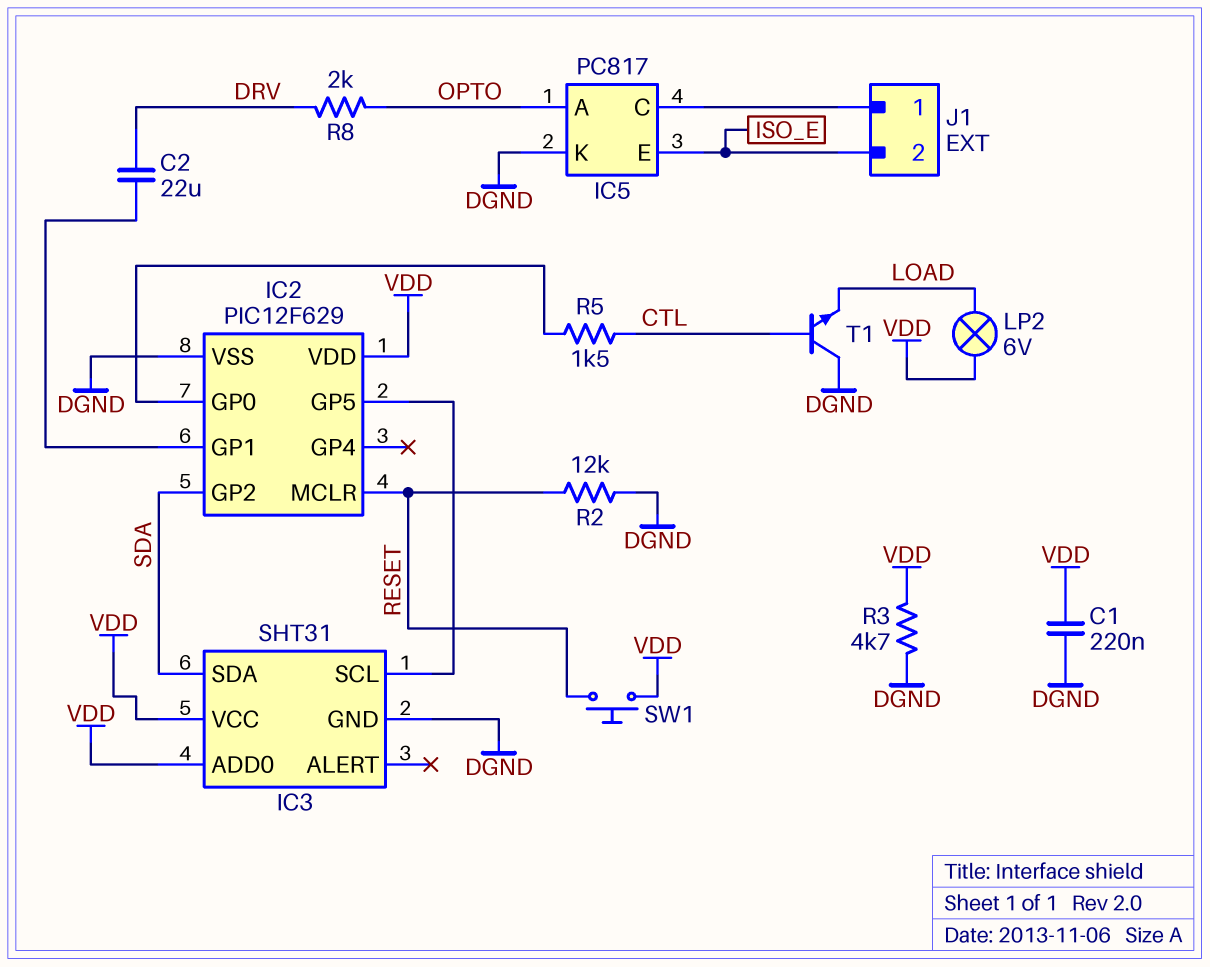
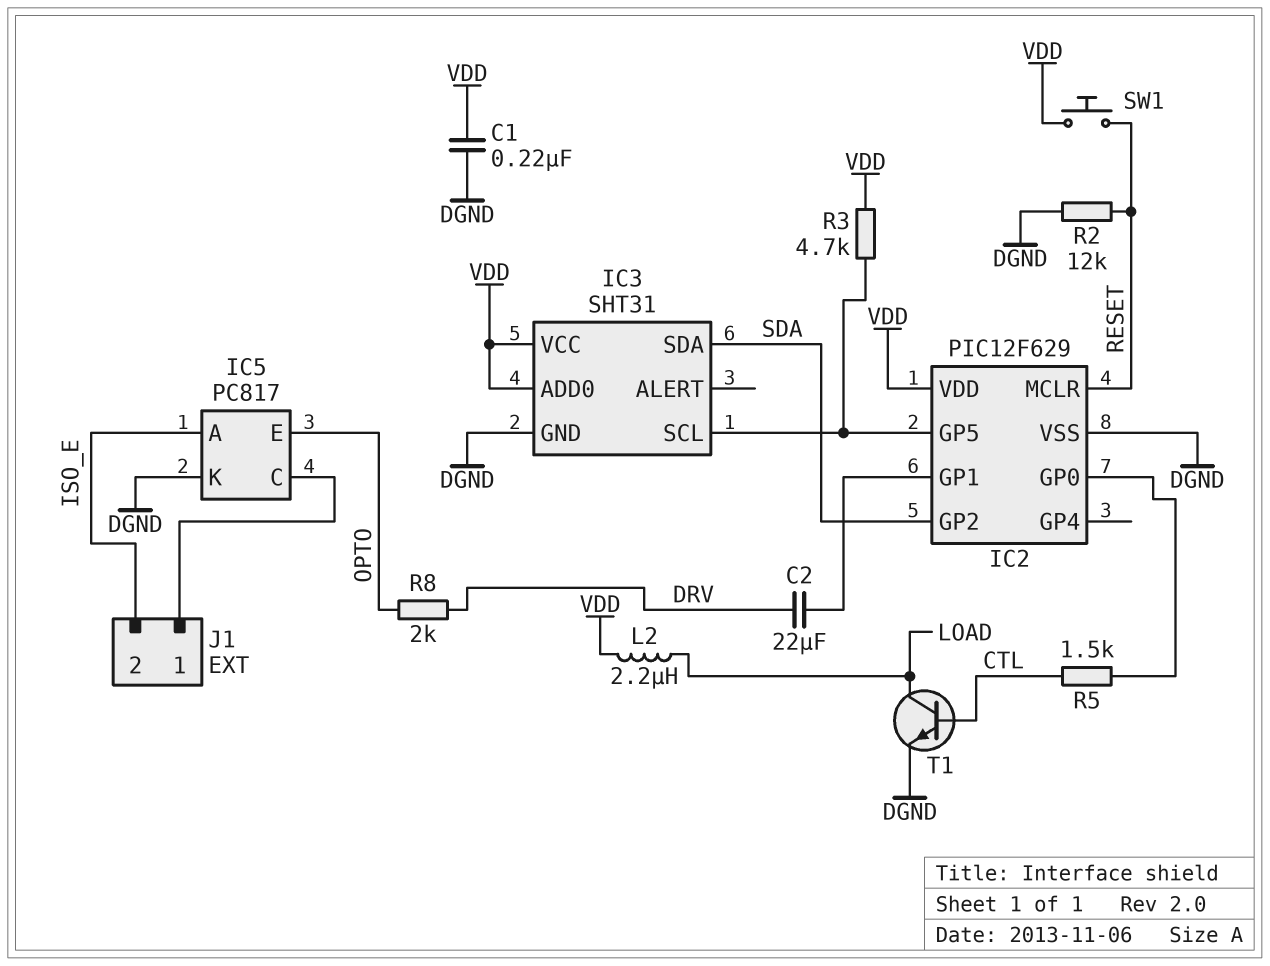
IC5 pin A: OPTO -> ISO_E
IC5 pin E: ISO_E -> OPTO
L2: none -> 2.2uH (LOAD, VDD)
LP2: lamp 6V (LOAD, VDD) -> none
R3: 4.7k (DGND, VDD) -> 4.7k (IC2/GP5, VDD)
T1: NPN (B CTL, C DGND, E LOAD) -> NPN (B CTL, C LOAD, E DGND)

